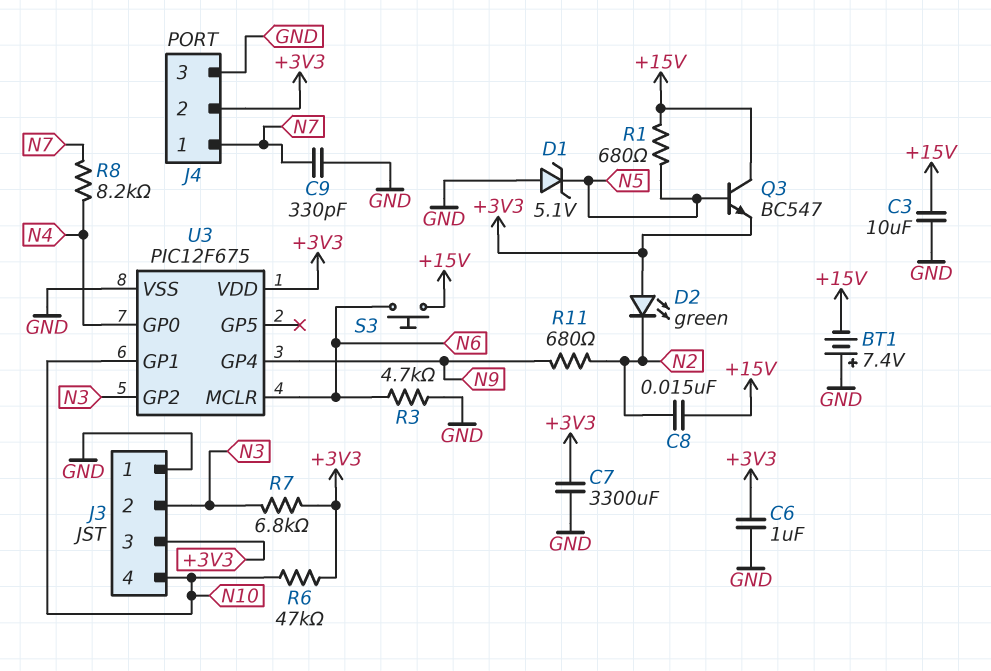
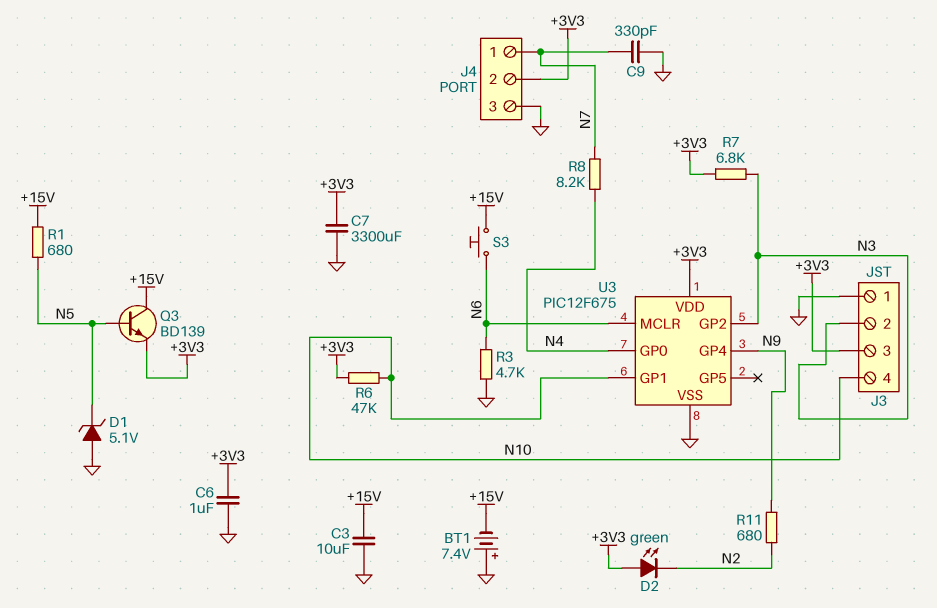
C8: 15nF (+15V, N2) -> none
Q3: NPN BC547 (B N5, C +15V, E +3V3) -> NPN BD139 (B N5, C +15V, E +3V3)

